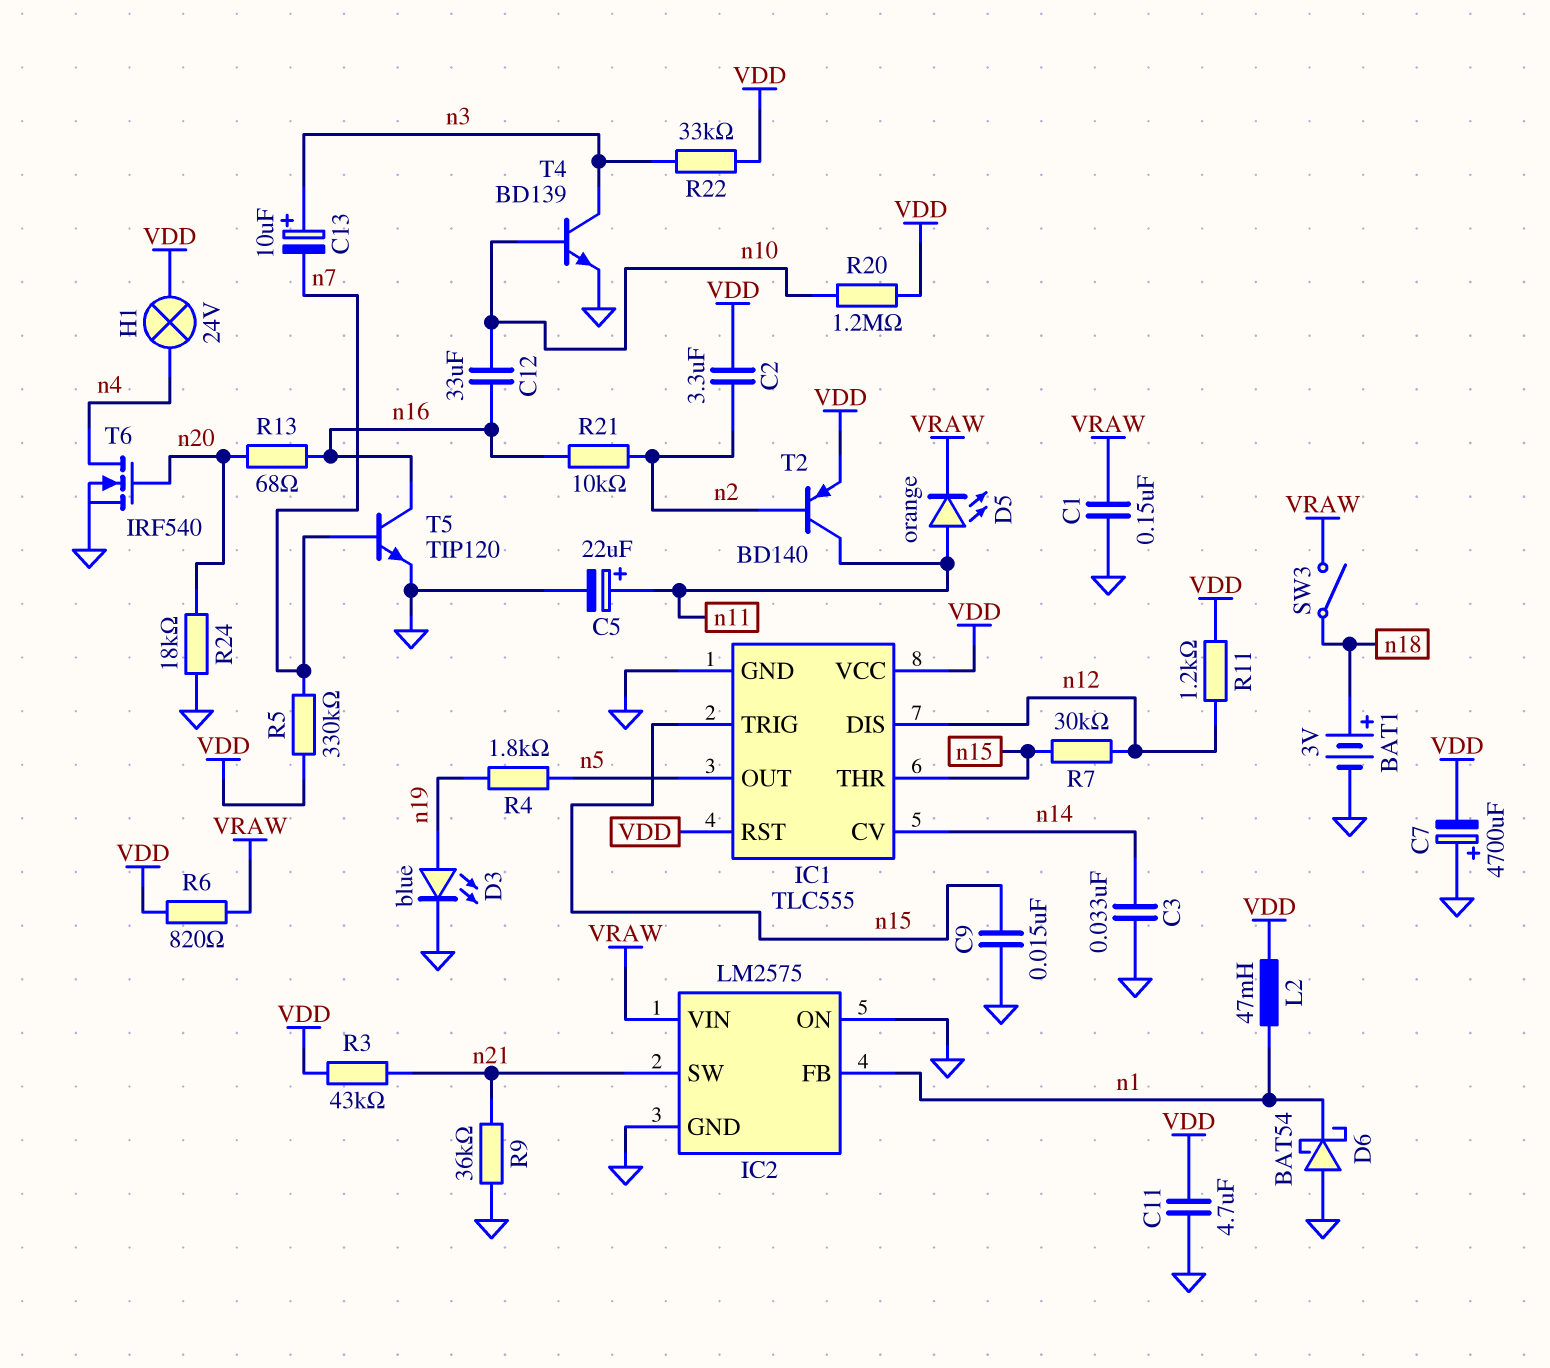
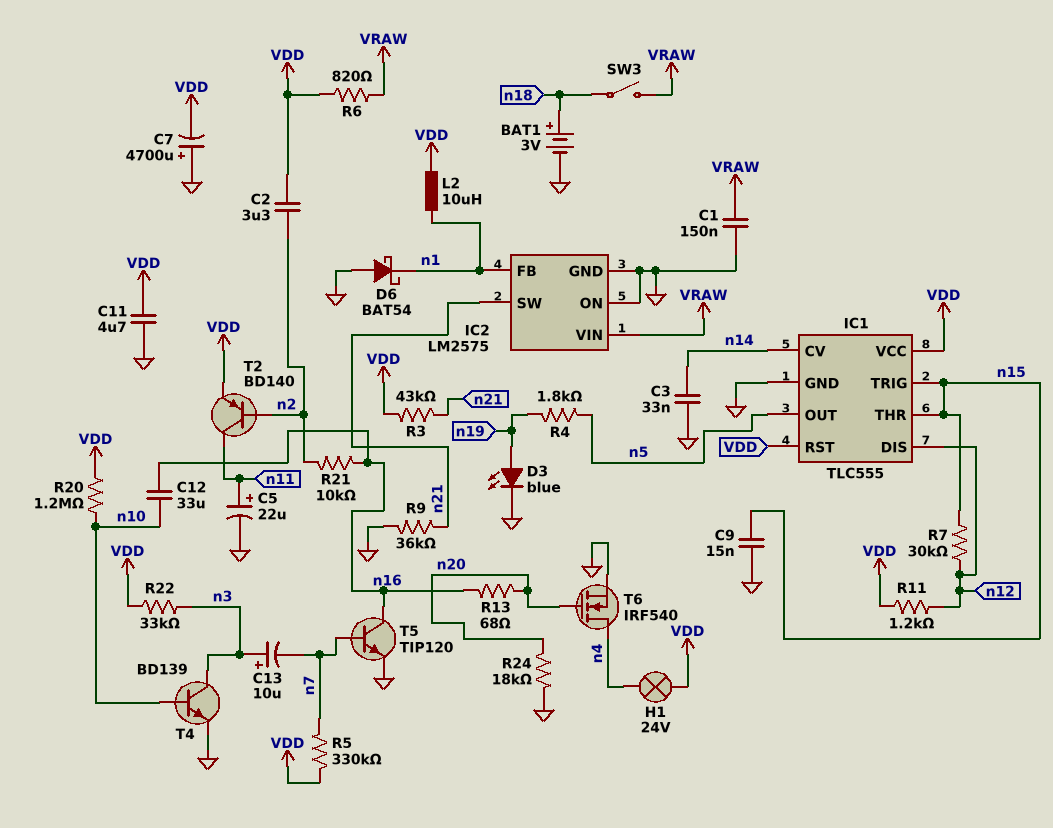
D5: LED orange (A n11, K VRAW) -> none
L2: 47mH (VDD, n1) -> 10uH (VDD, n1)

